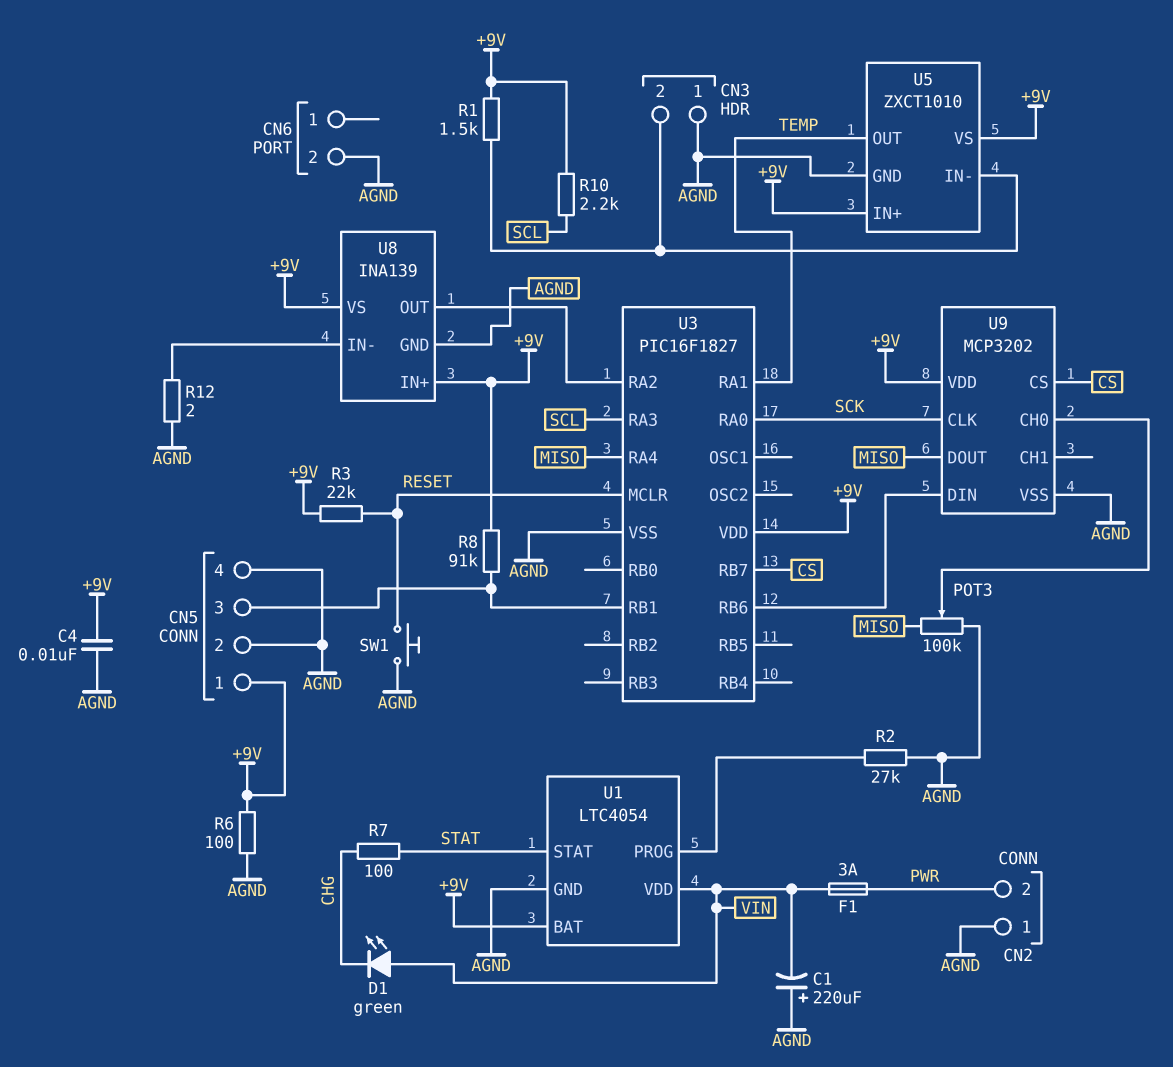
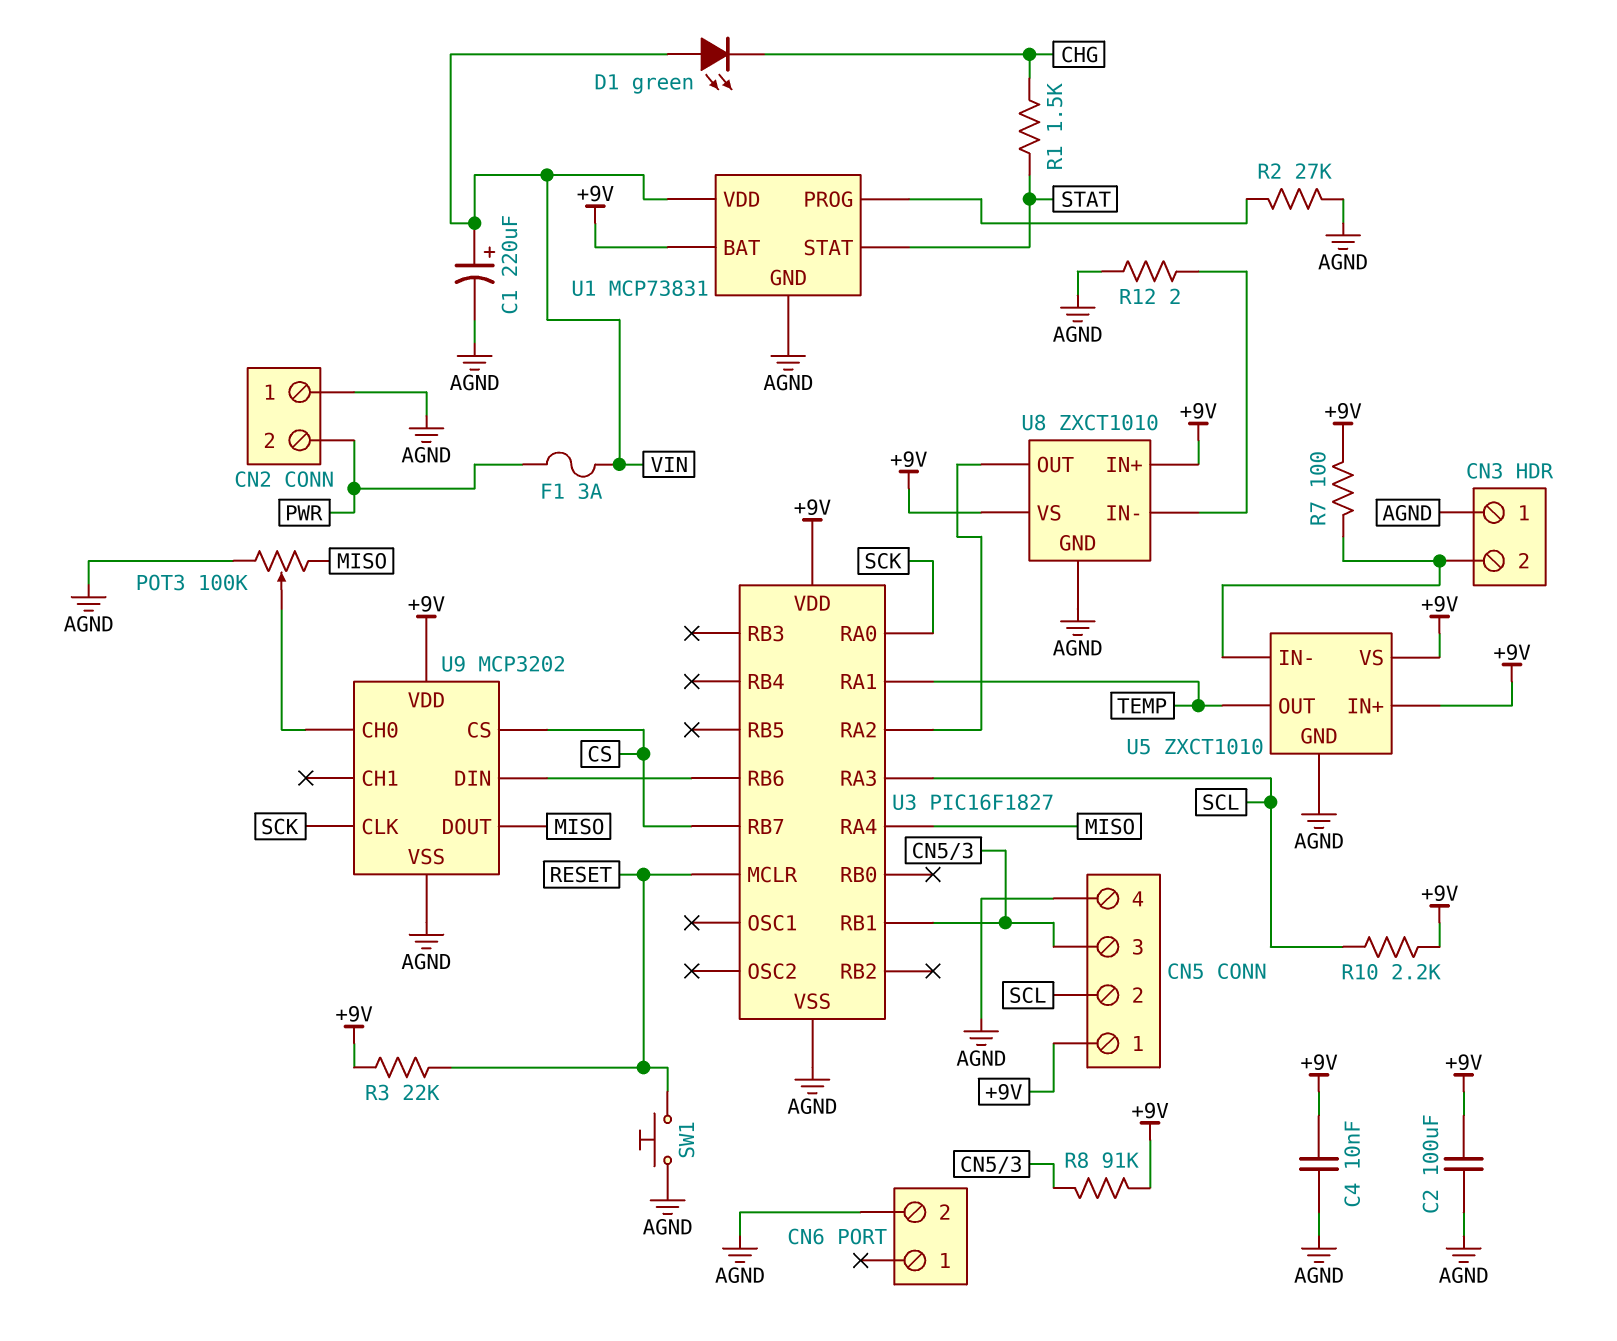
C1: 220uF (plus AGND, minus VIN) -> 220uF (plus VIN, minus AGND)
C2: none -> 100uF (+9V, AGND)
CN5 pin 2: AGND -> SCL
R1: 1.5k (+9V, CN3/2) -> 1.5k (CHG, STAT)
R6: 100 (+9V, AGND) -> none
R7: 100 (CHG, STAT) -> 100 (+9V, CN3/2)
U1: LTC4054 -> MCP73831
U8: INA139 -> ZXCT1010

